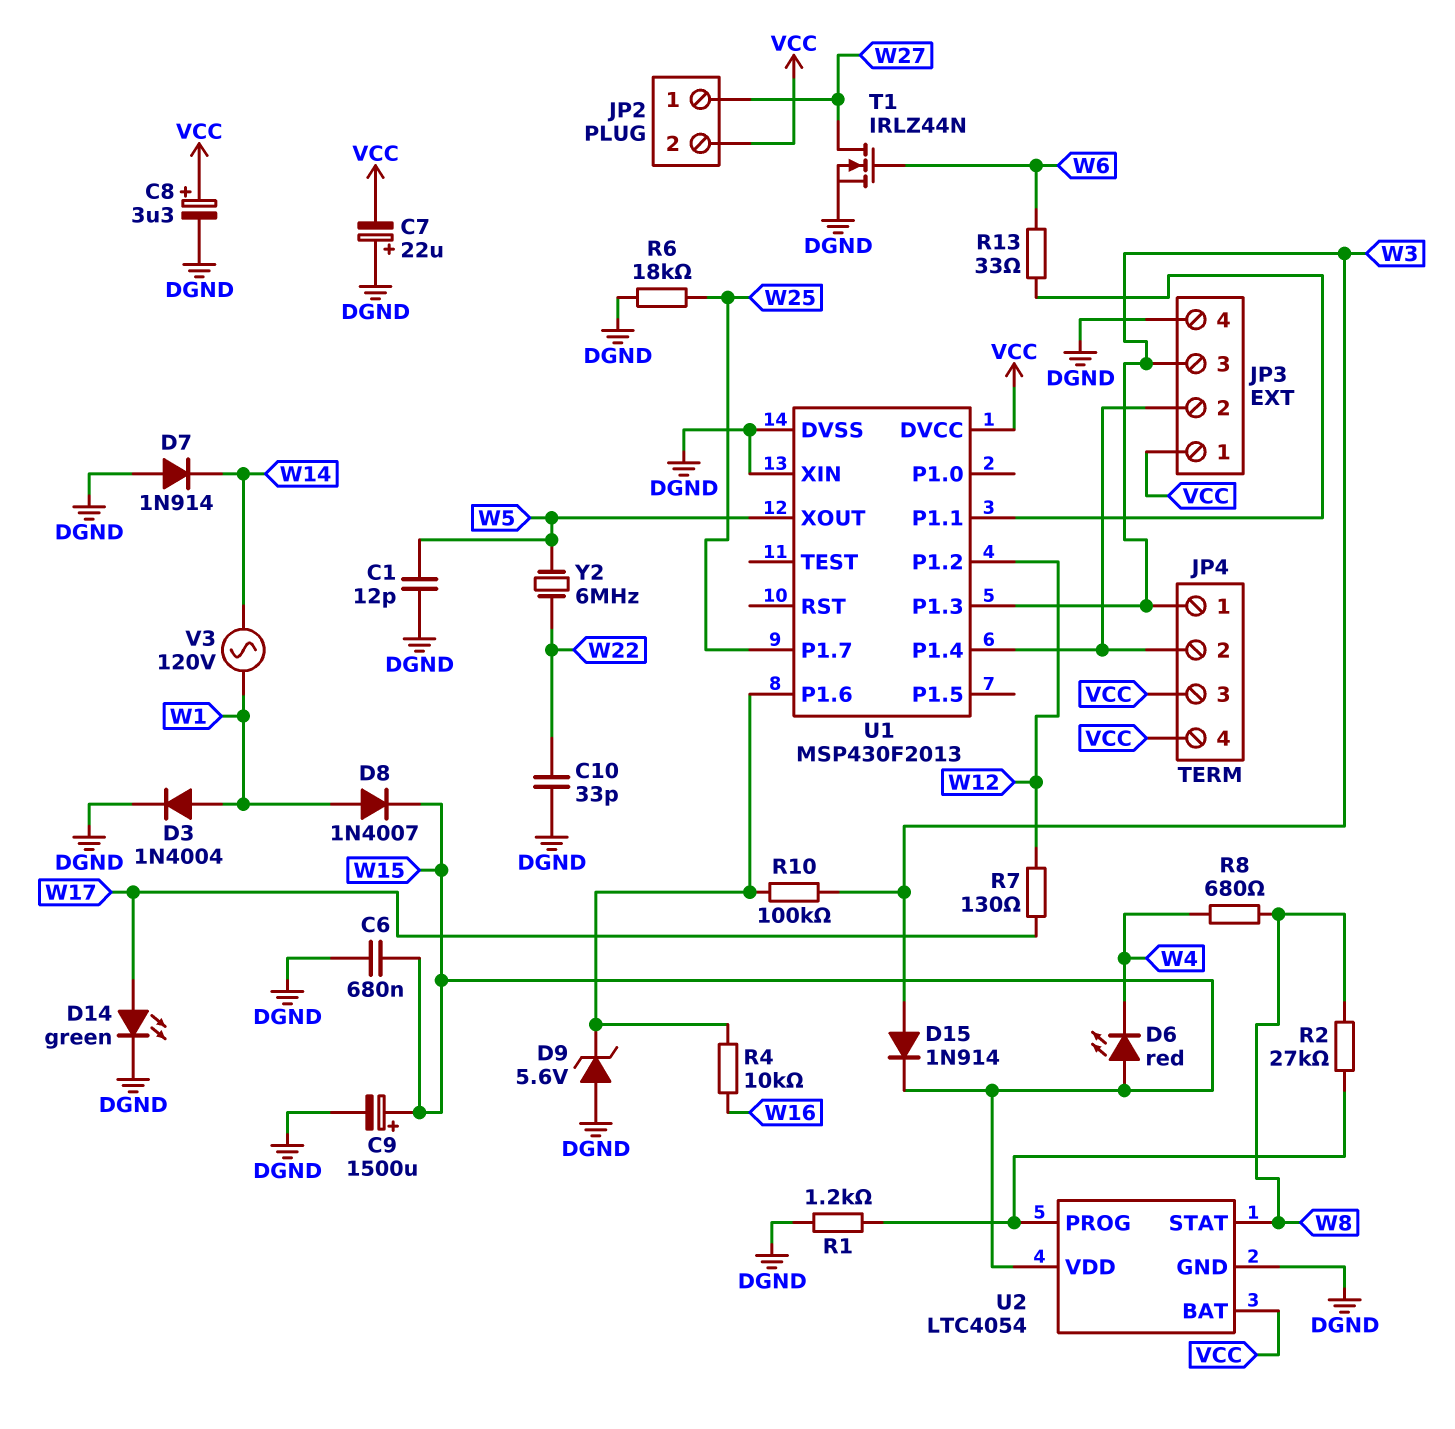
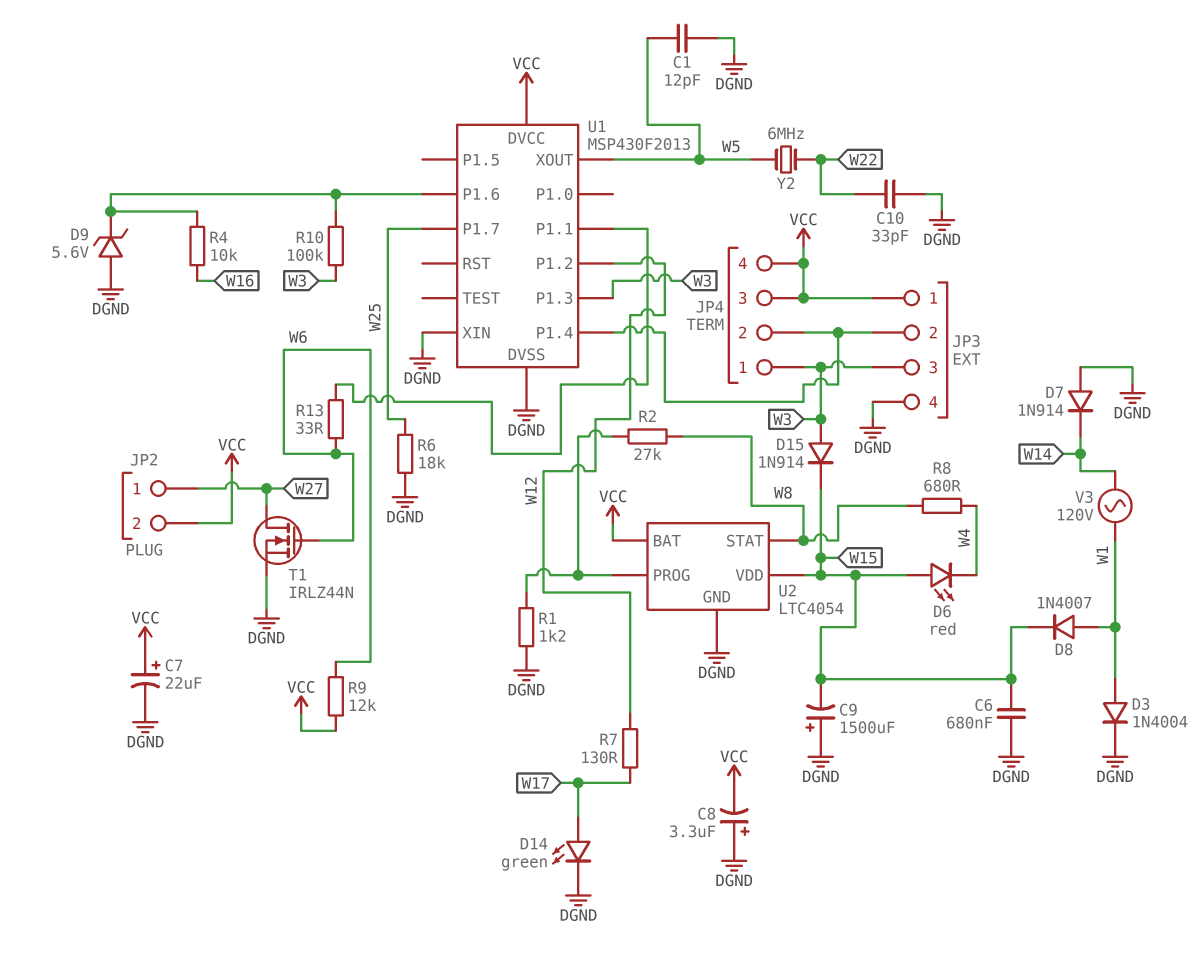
C7: 22uF (plus DGND, minus VCC) -> 22uF (plus VCC, minus DGND)
C8: 3.3uF (plus VCC, minus DGND) -> 3.3uF (plus DGND, minus VCC)
C9: 1500uF (plus W15, minus DGND) -> 1500uF (plus DGND, minus W15)
R9: none -> 12k (VCC, W6)

